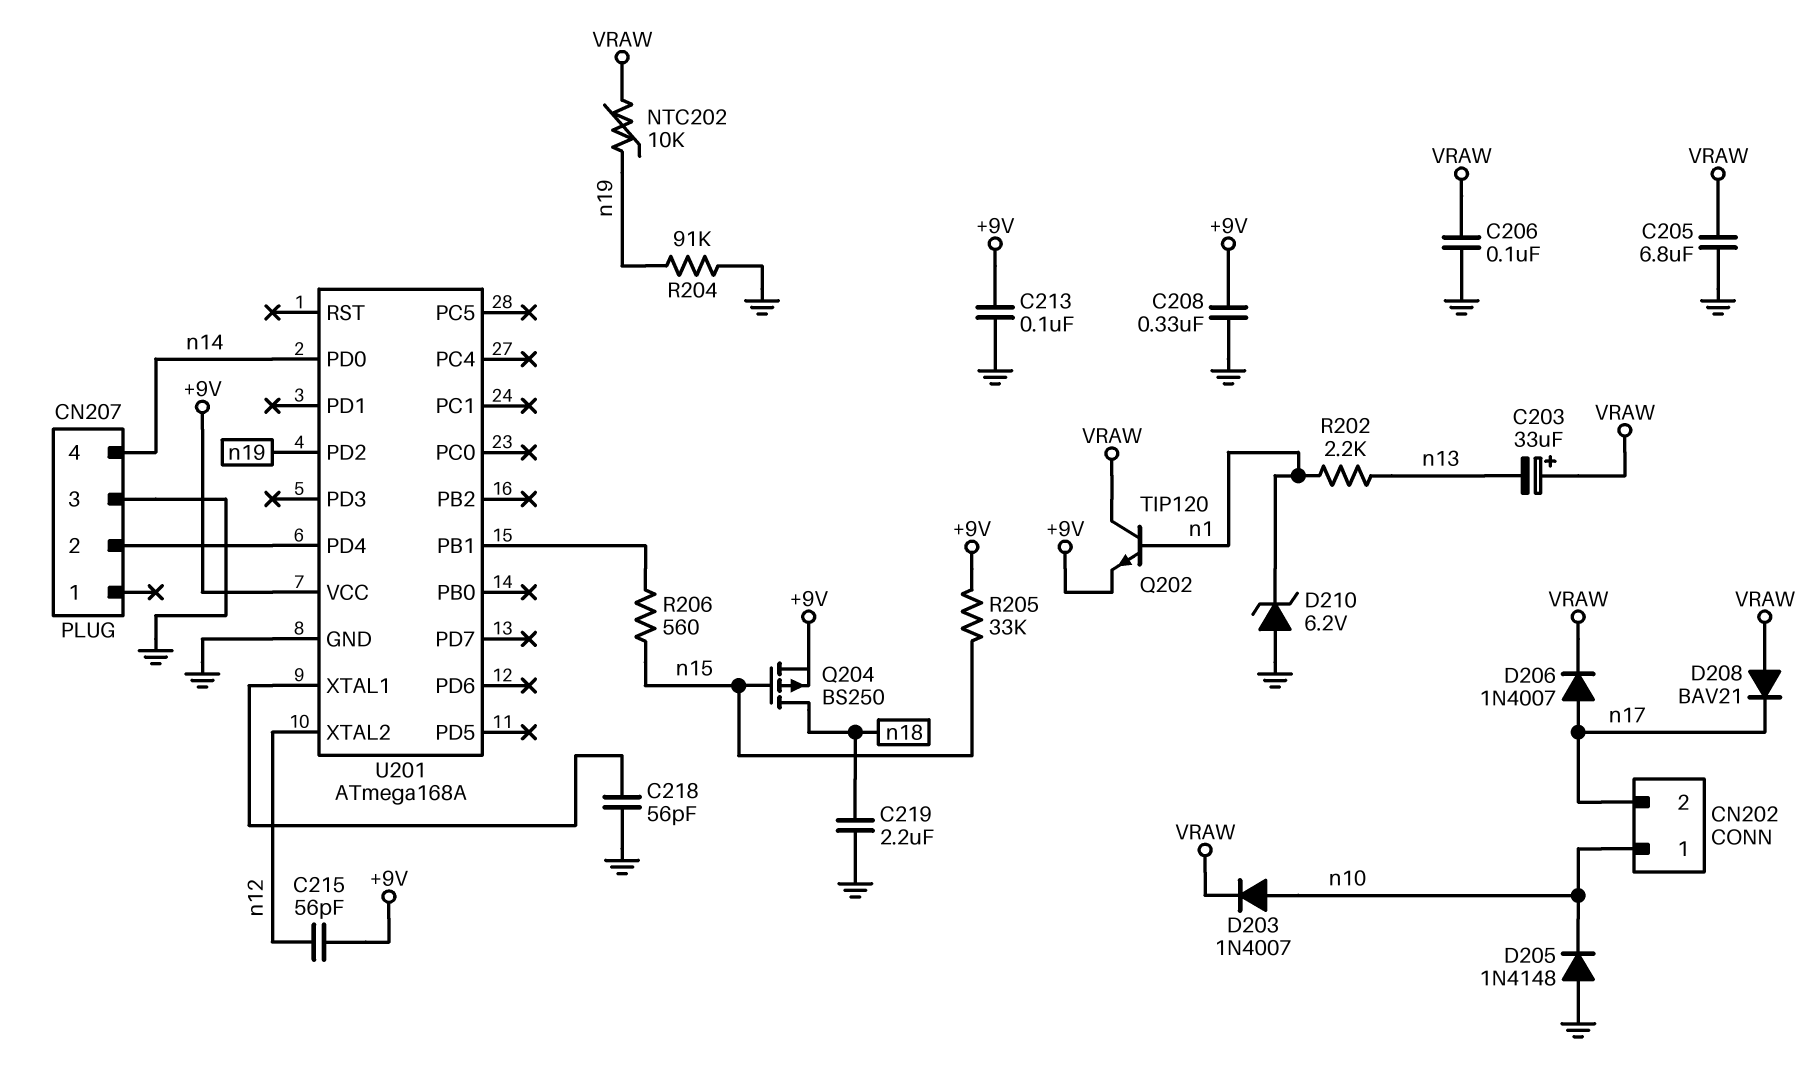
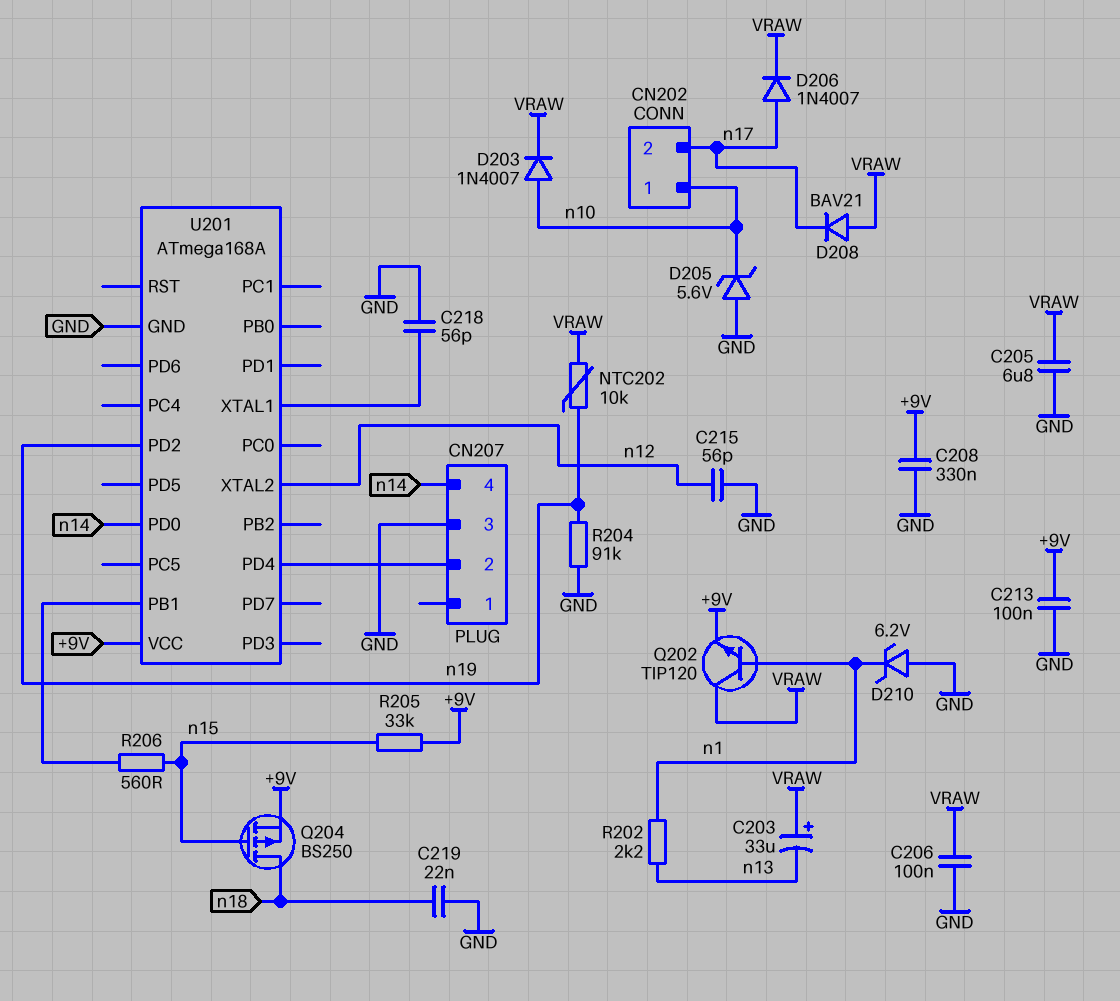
C215: 56pF (+9V, n12) -> 56pF (GND, n12)
C219: 2.2uF (GND, n18) -> 22nF (GND, n18)
D205: diode 1N4148 (A GND, K n10) -> zener 5.6V (A GND, K n10)

